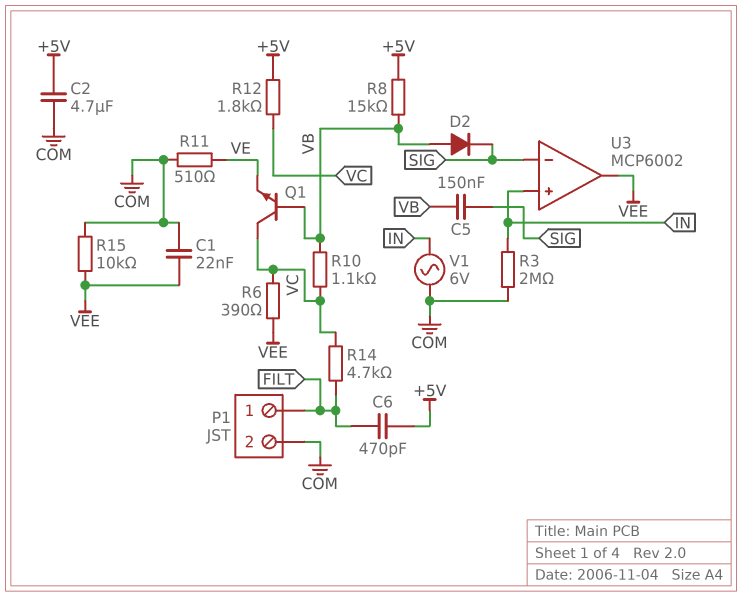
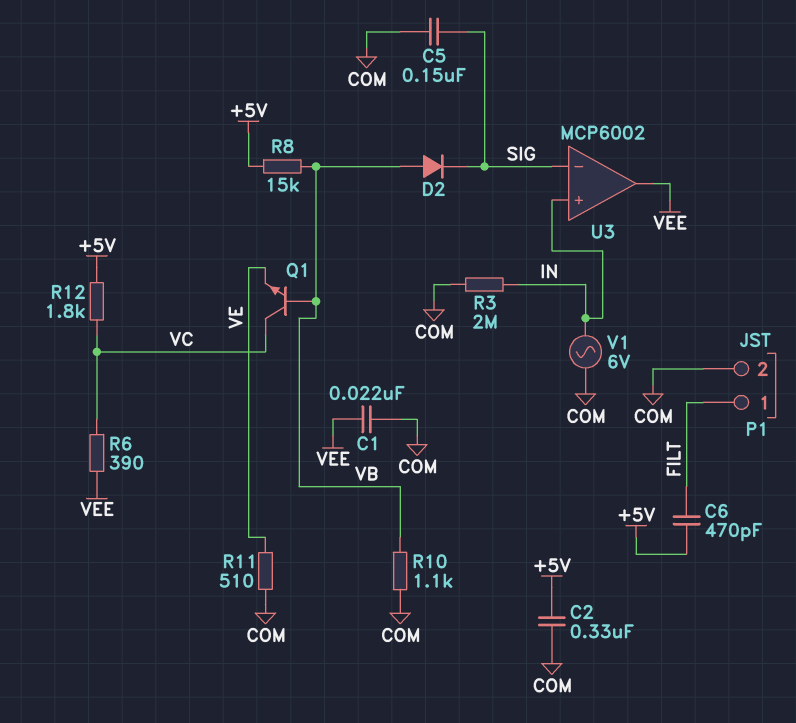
C2: 4.7uF (+5V, COM) -> 330nF (+5V, COM)
C5: 150nF (SIG, VB) -> 150nF (COM, SIG)
R10: 1.1k (VB, VC) -> 1.1k (COM, VB)
R14: 4.7k (FILT, VC) -> none
R15: 10k (COM, VEE) -> none

